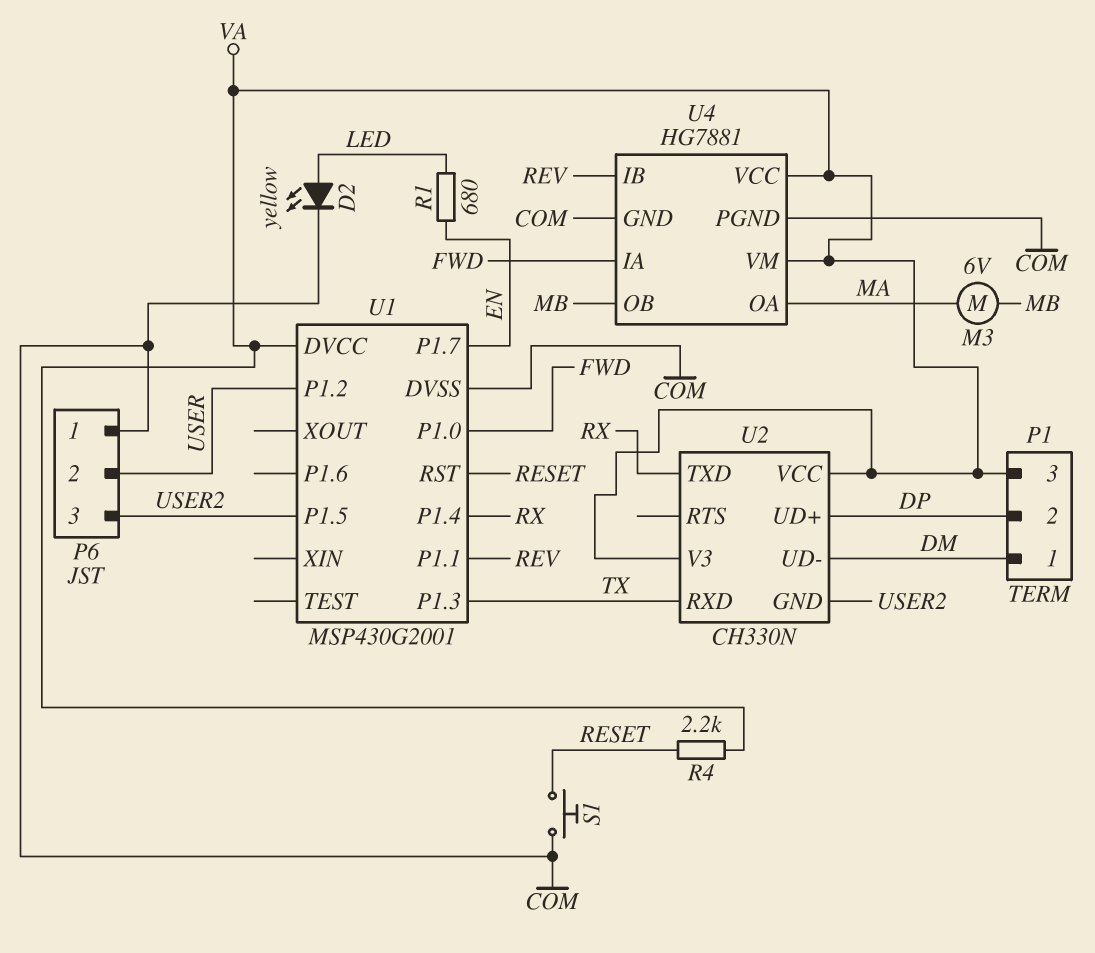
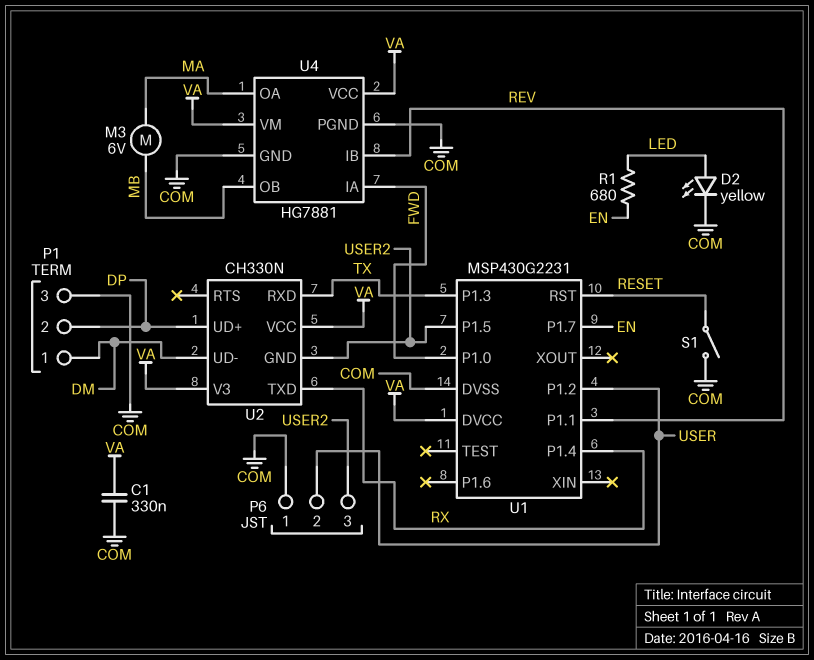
C1: none -> 330nF (COM, VA)
P1 pin 3: VA -> COM
R4: 2.2k (RESET, VA) -> none
S1: button (COM, RESET) -> switch (COM, RESET)
U1: MSP430G2001 -> MSP430G2231

